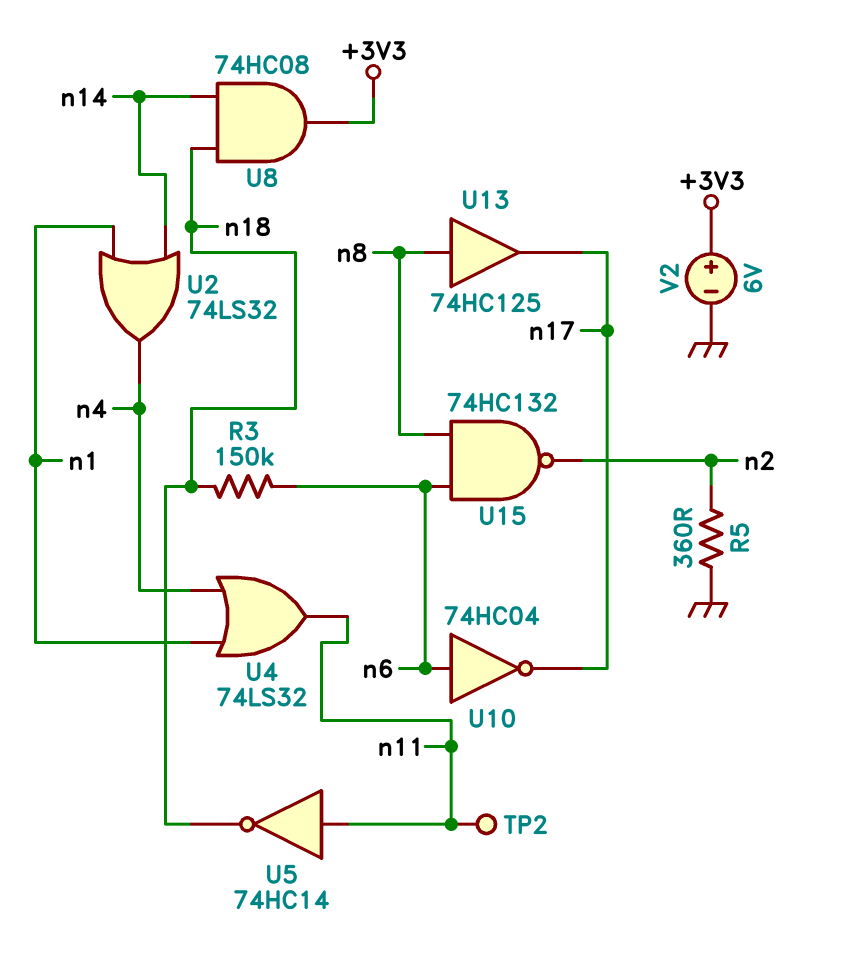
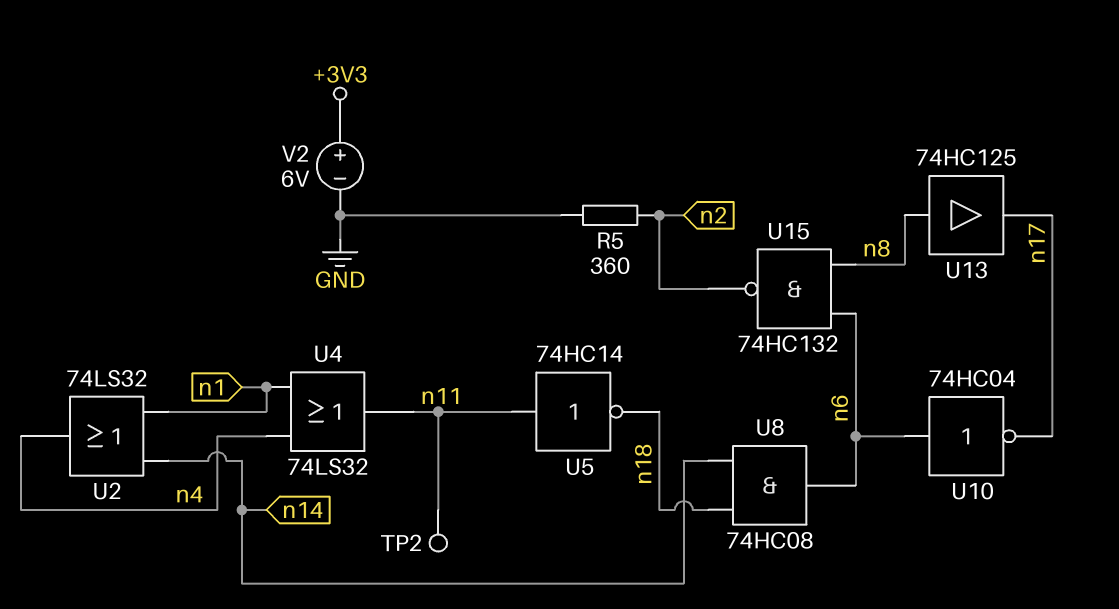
R3: 150k (n6, n18) -> none
U8: AND 74HC08 (in n14, in n18, out +3V3) -> AND 74HC08 (in n14, in n18, out n6)

